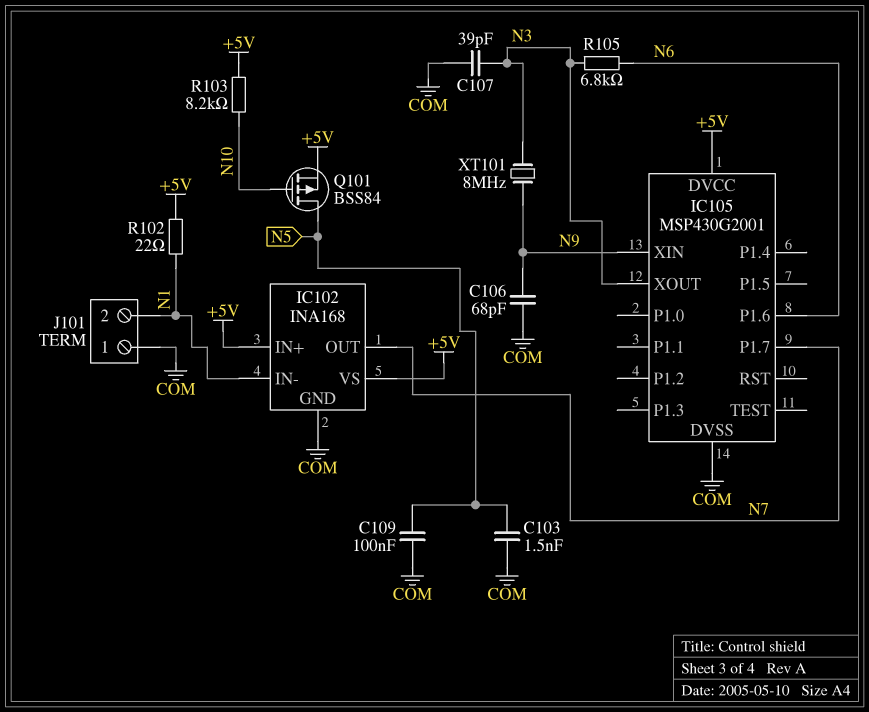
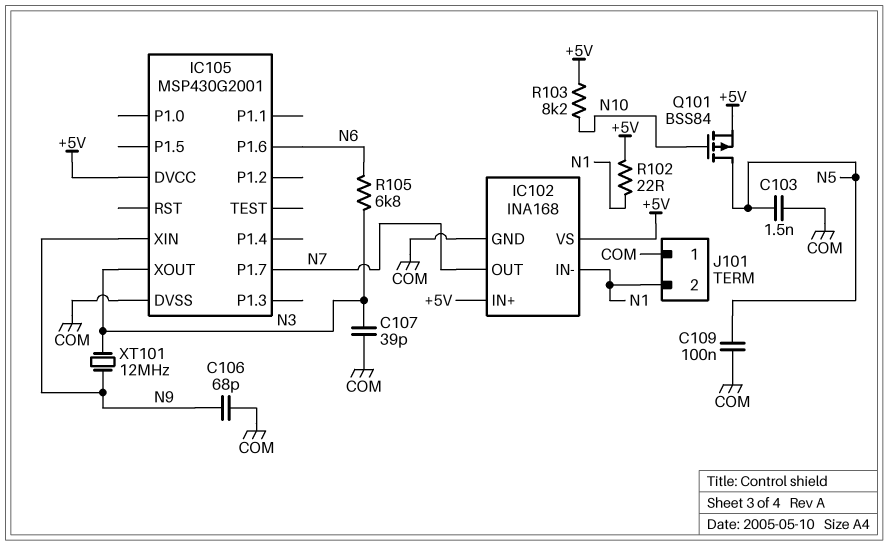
XT101: 8MHz (N3, N9) -> 12MHz (N3, N9)

